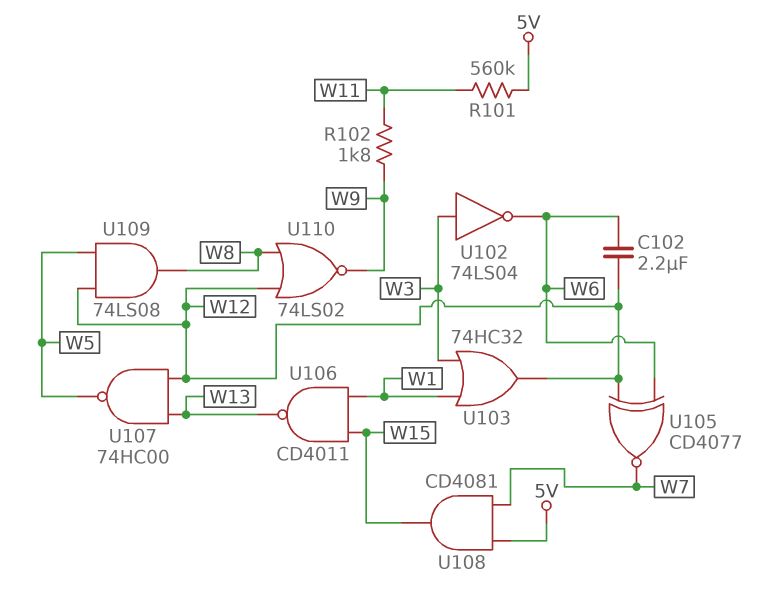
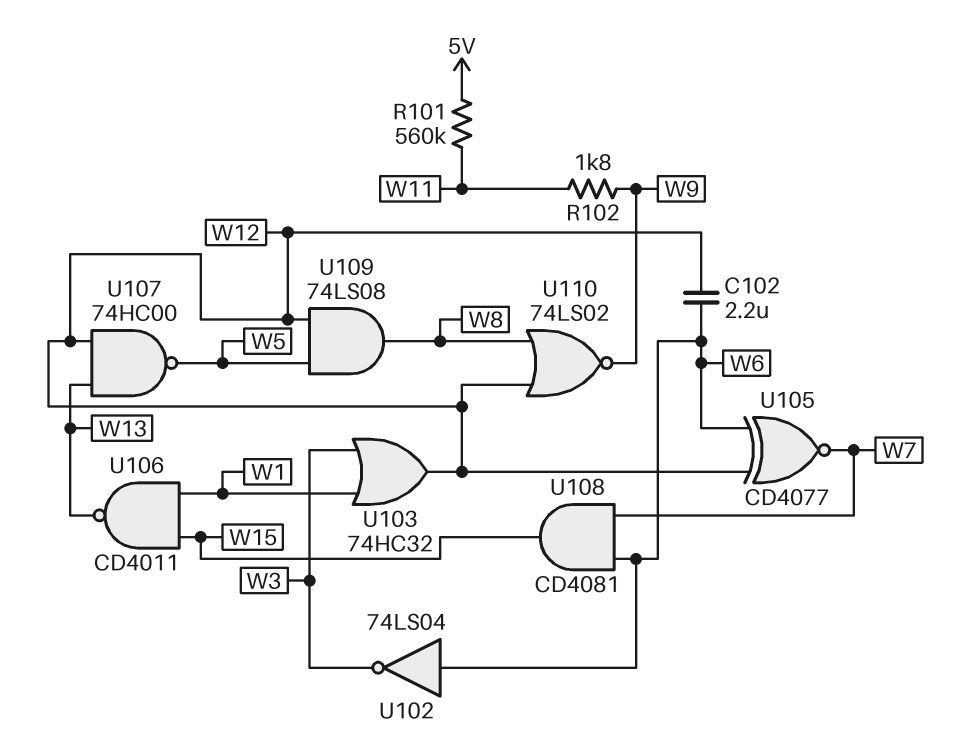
U102: NOT 74LS04 (in W3, out W6) -> NOT 74LS04 (in W6, out W3)
U108: AND CD4081 (in 5V, in W7, out W15) -> AND CD4081 (in W6, in W7, out W15)

